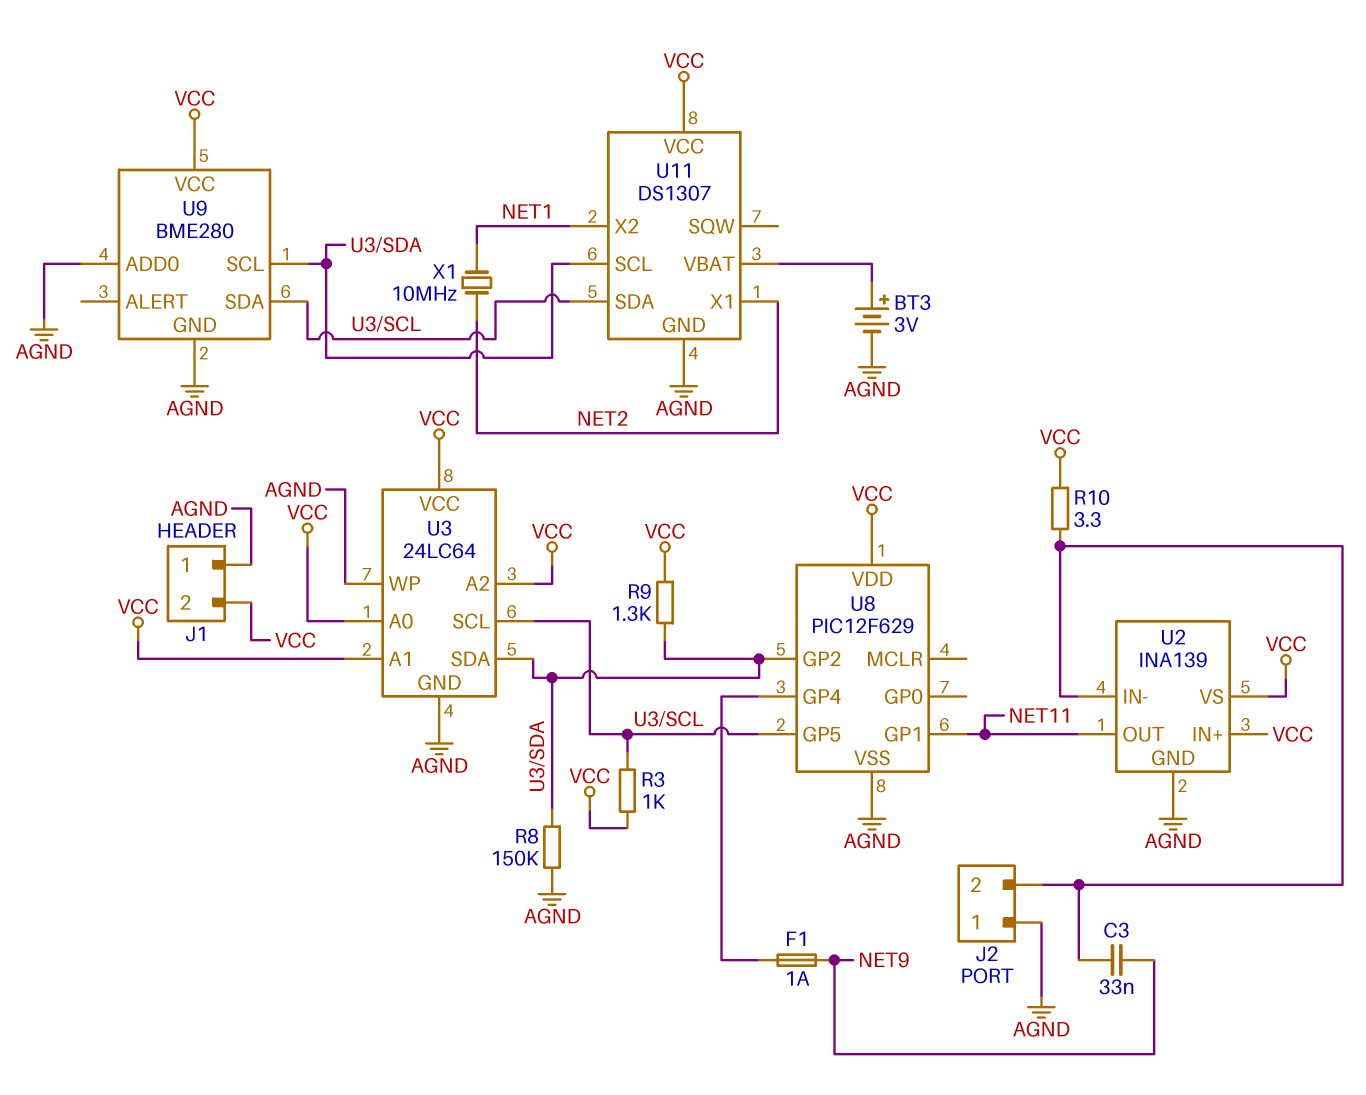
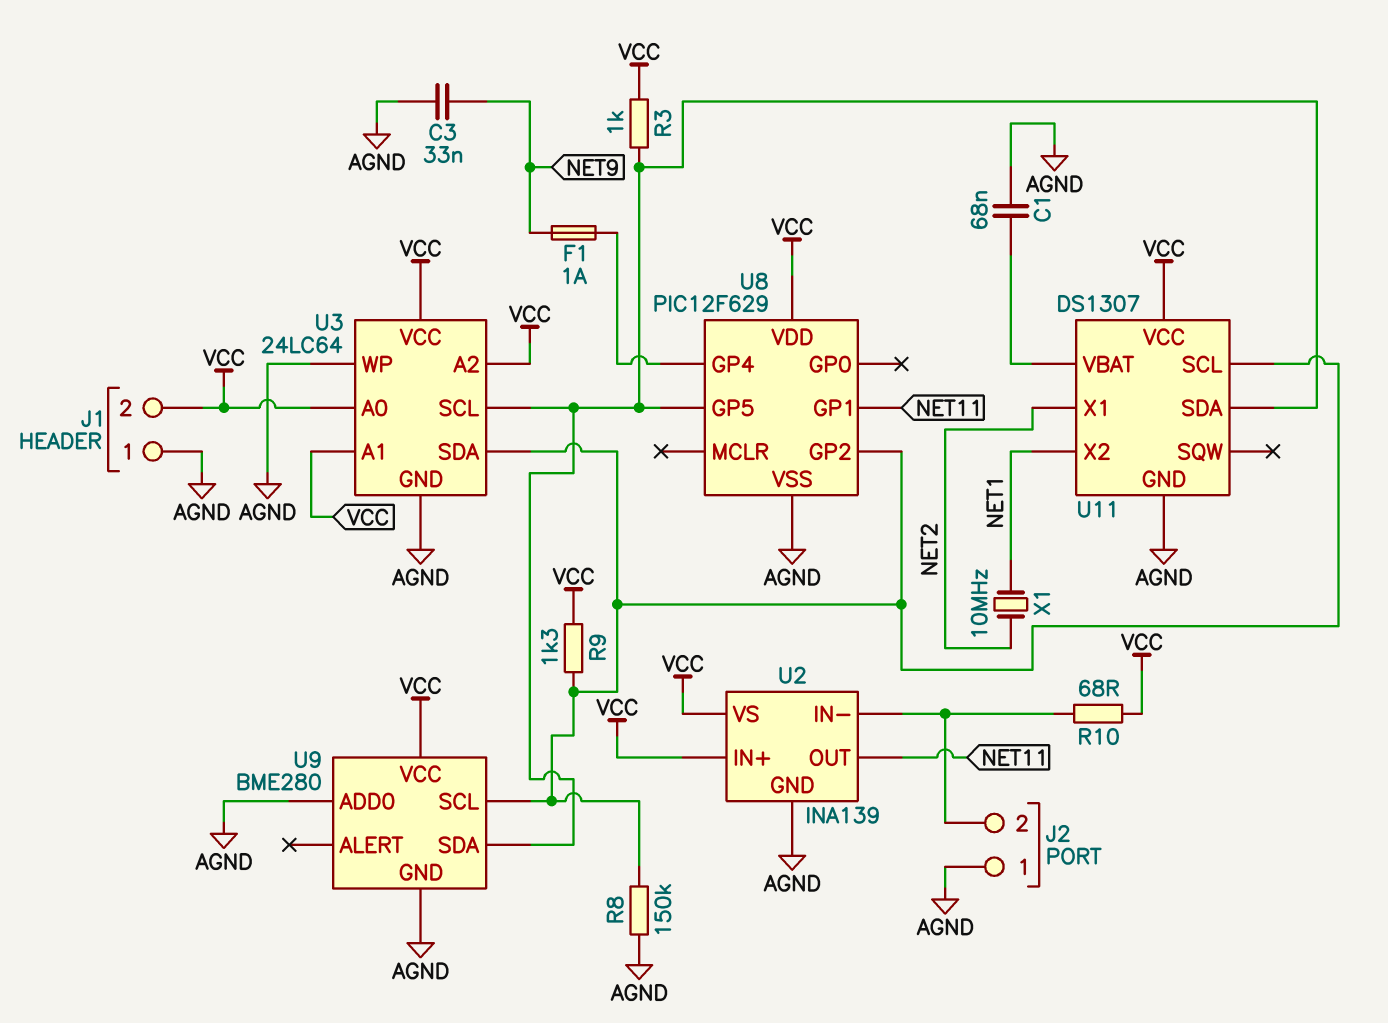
BT3: 3V (plus U11/VBAT, minus AGND) -> none
C1: none -> 68nF (AGND, U11/VBAT)
C3: 33nF (J2/2, NET9) -> 33nF (AGND, NET9)
R10: 3.3 (J2/2, VCC) -> 68 (J2/2, VCC)

